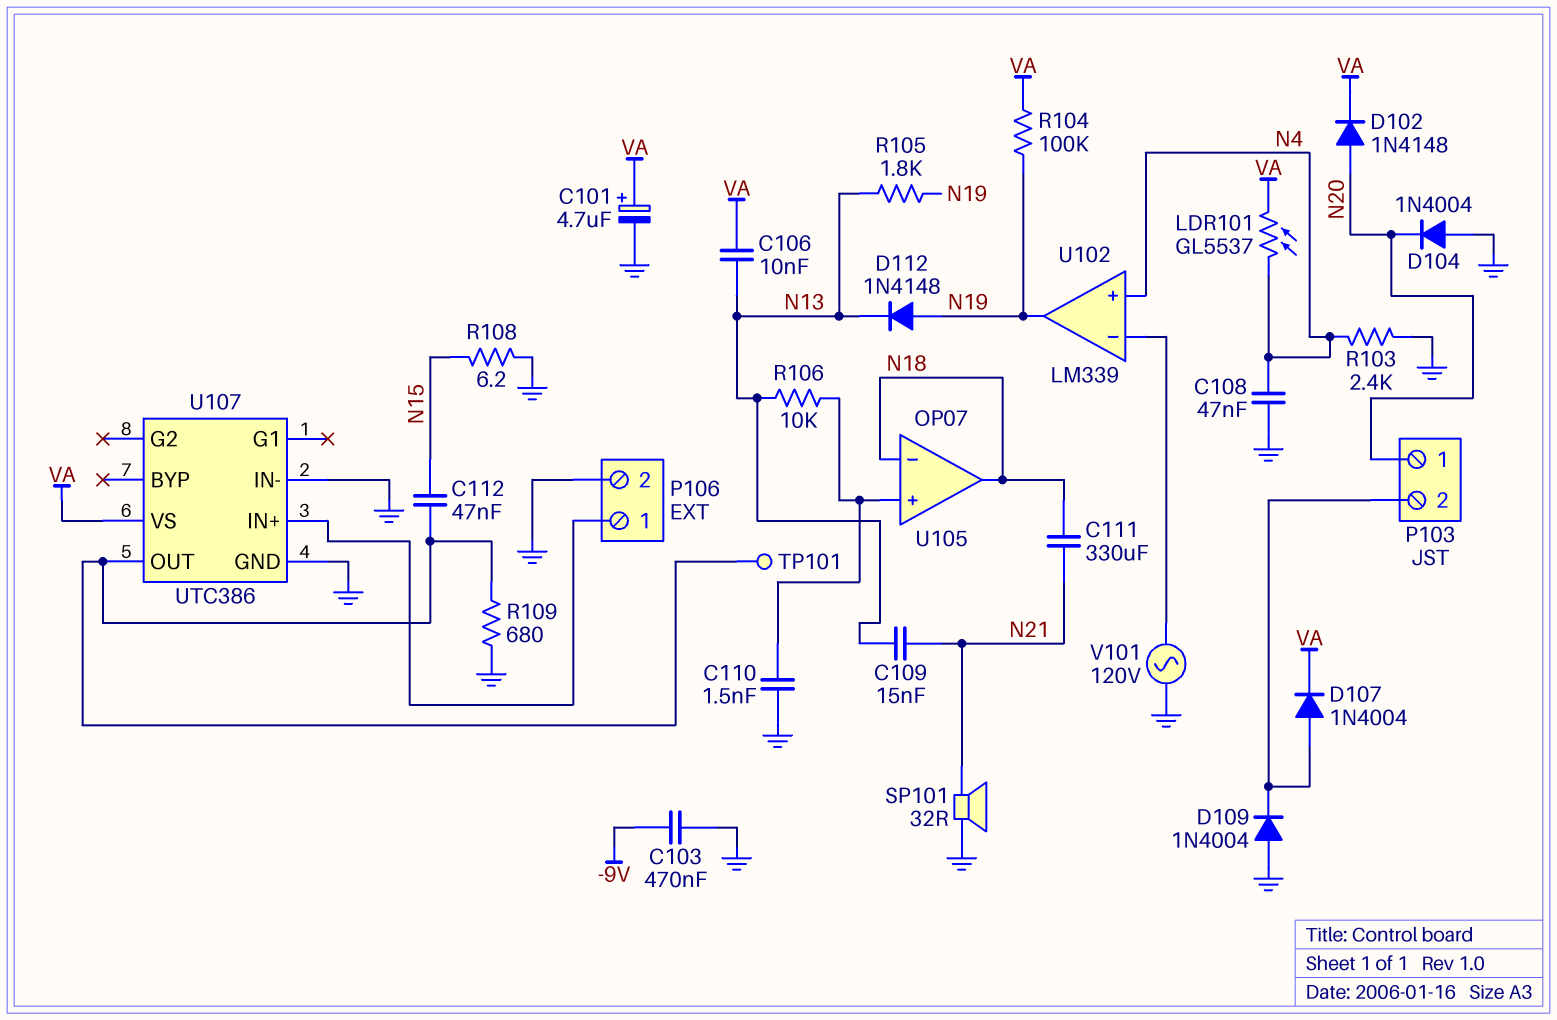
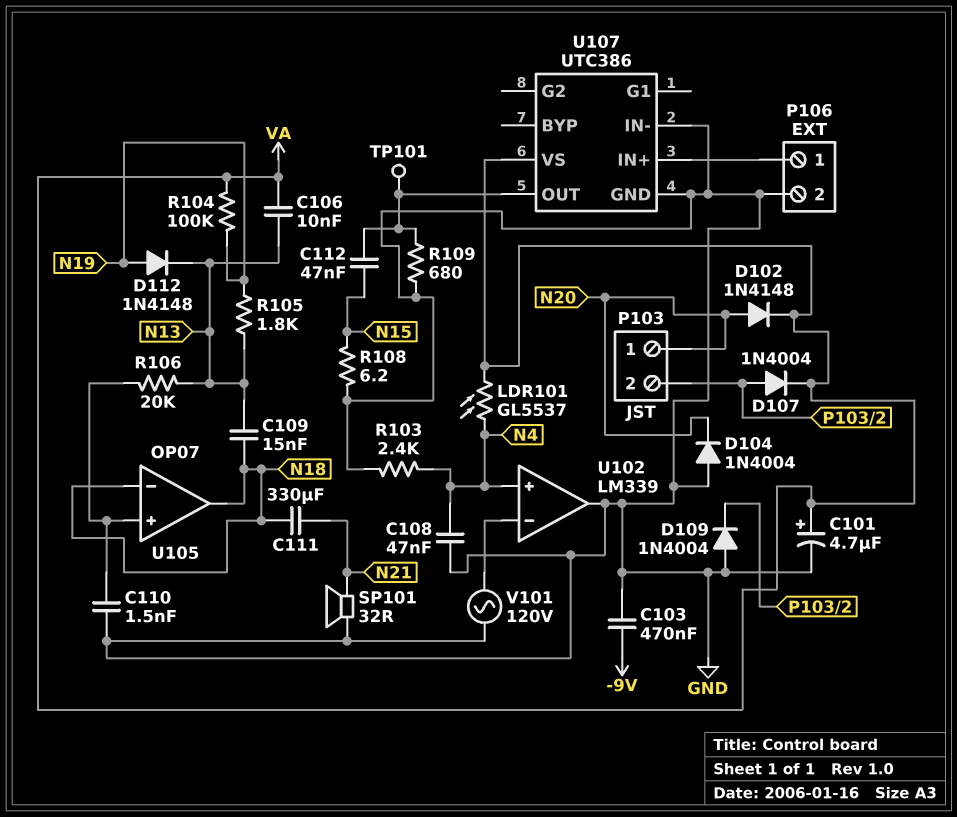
C109: 15nF (N13, N21) -> 15nF (N13, N18)
R106: 10k (N13, U105/in+) -> 20k (N13, U105/in+)
U102 pin out: N19 -> GND

